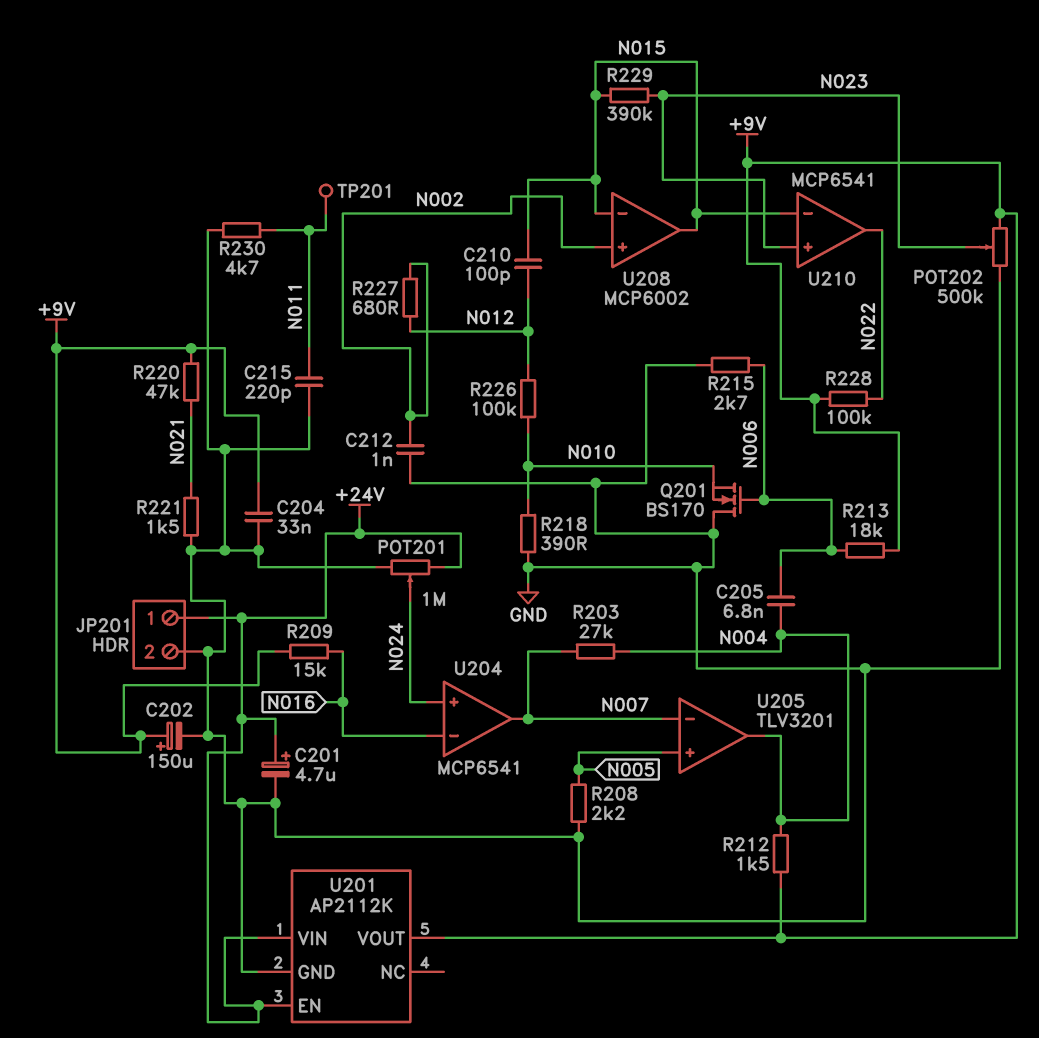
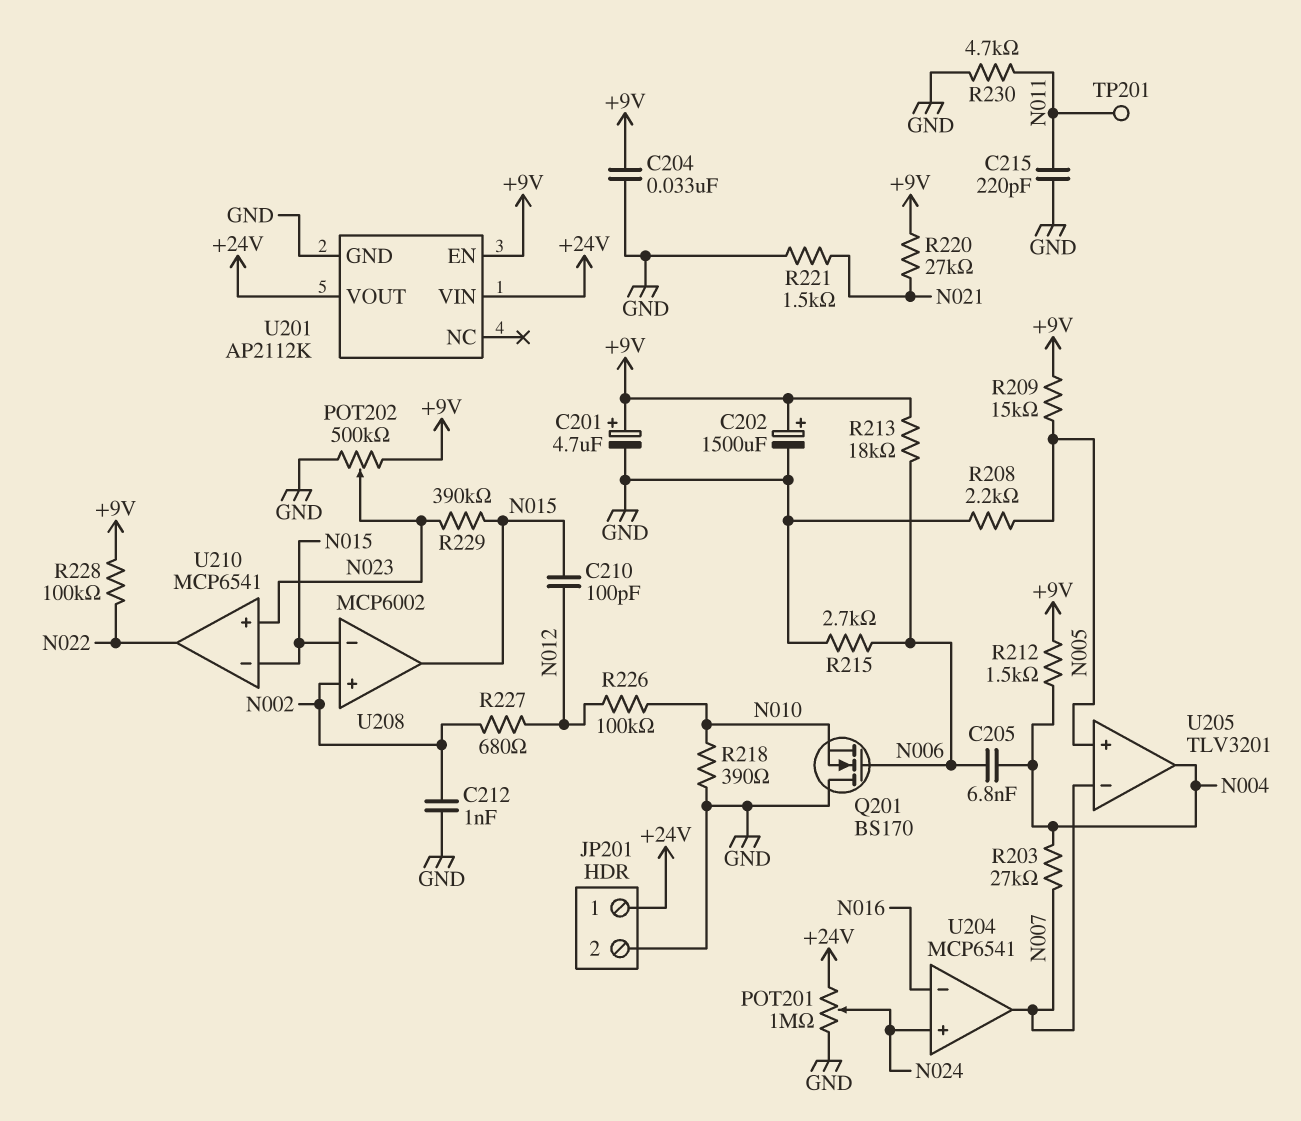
C201: 4.7uF (plus +24V, minus GND) -> 4.7uF (plus +9V, minus GND)
C202: 150uF (plus +9V, minus GND) -> 1500uF (plus +9V, minus GND)
R209: 15k (+9V, N016) -> 15k (+9V, N005)
R220: 47k (+9V, N021) -> 27k (+9V, N021)
U201 pin EN: +24V -> +9V
U201 pin VOUT: +9V -> +24V

